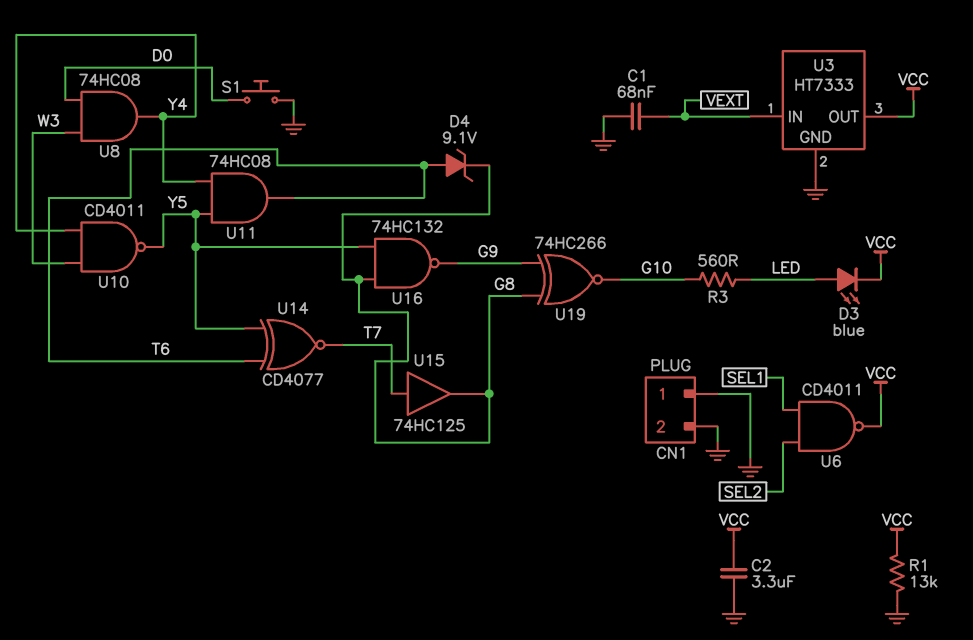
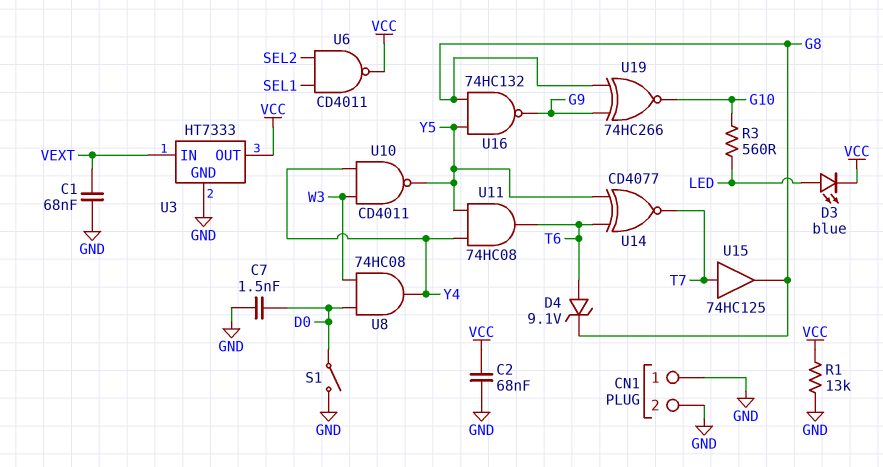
C2: 3.3uF (GND, VCC) -> 68nF (GND, VCC)
C7: none -> 1.5nF (D0, GND)
S1: button (D0, GND) -> switch (D0, GND)

